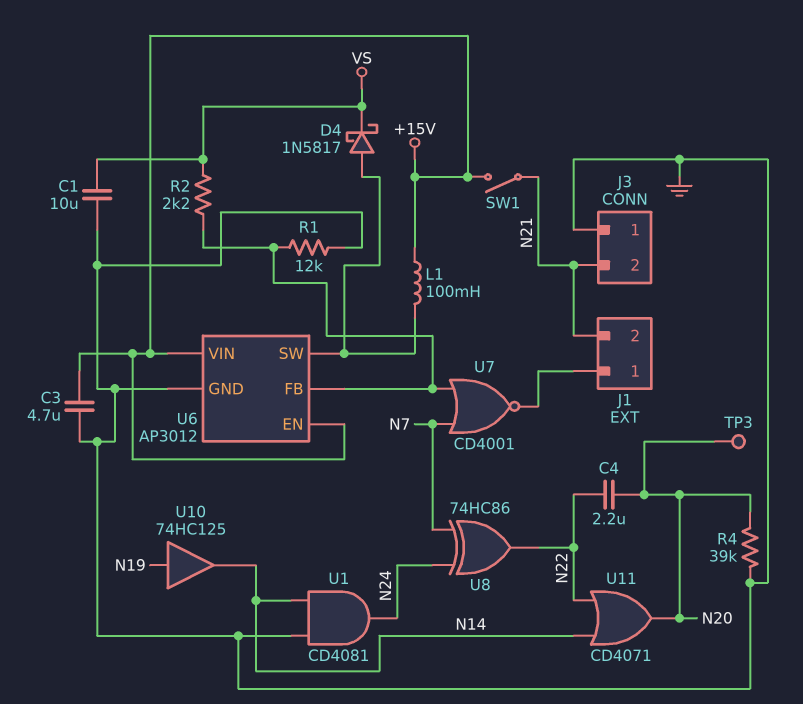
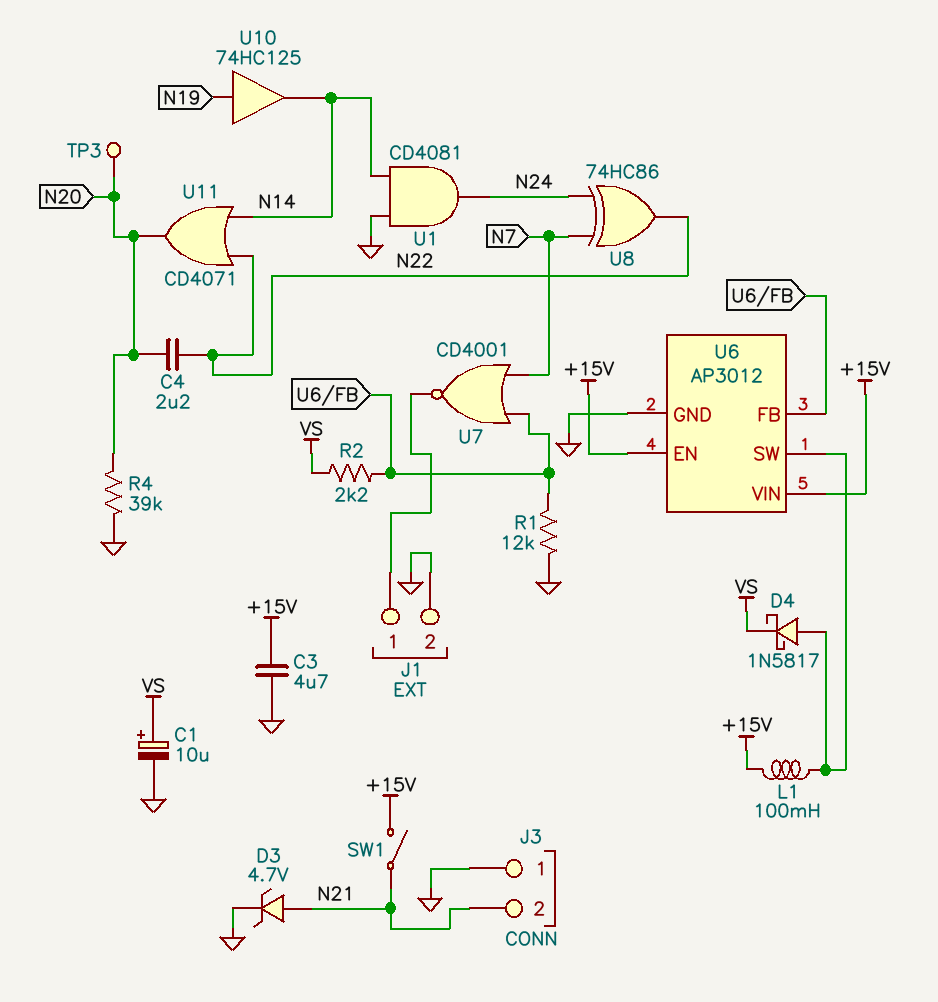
C1: 10uF (GND, VS) -> 10uF (plus VS, minus GND)
D3: none -> zener 4.7V (A N21, K GND)
J1 pin 2: N21 -> GND

